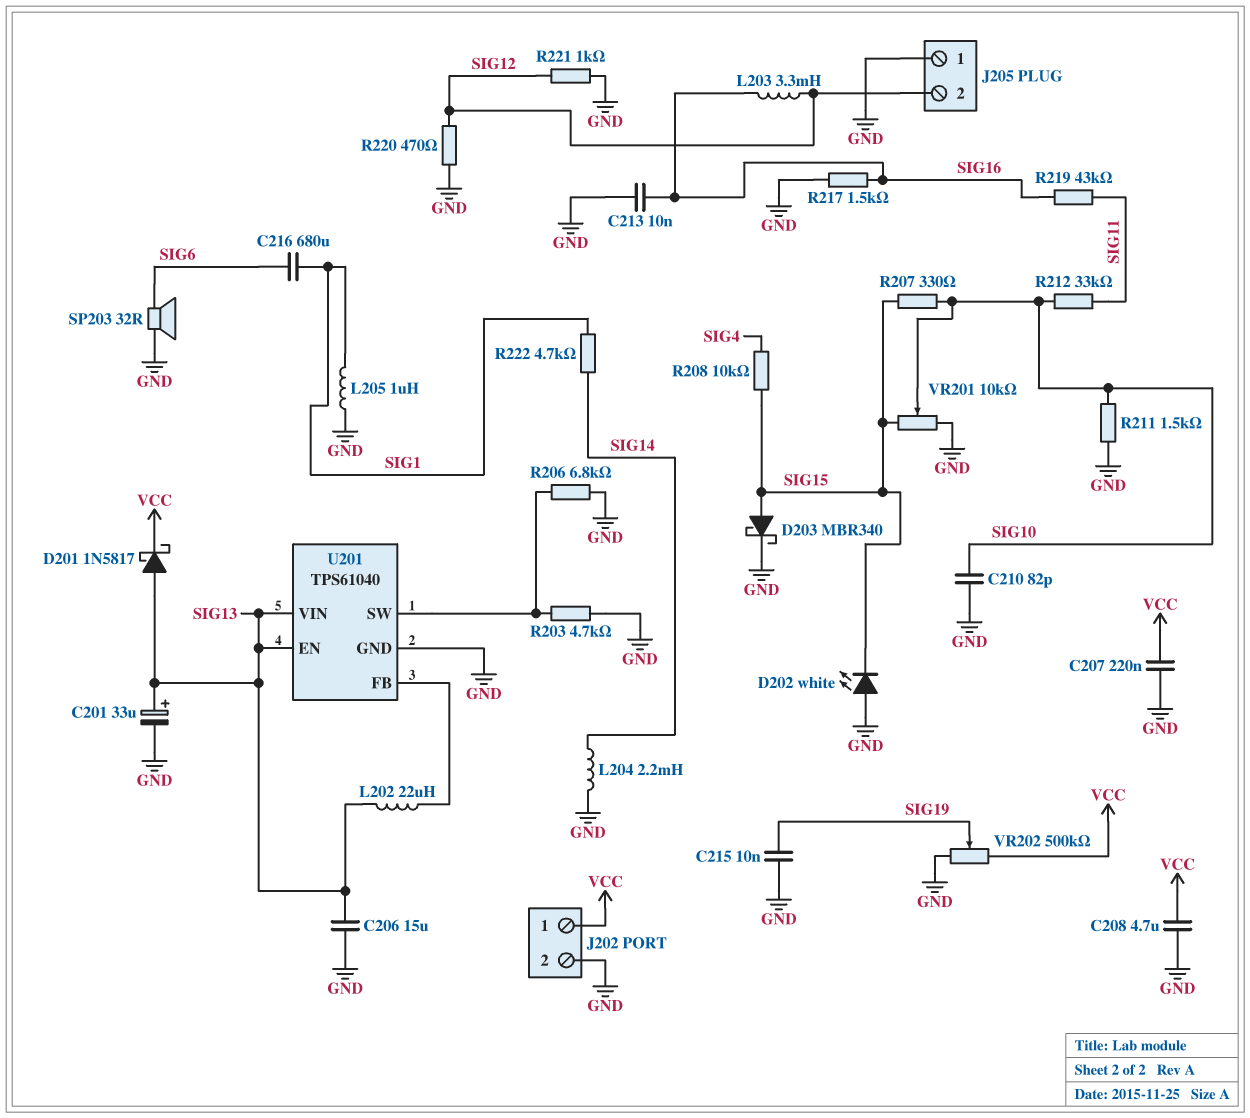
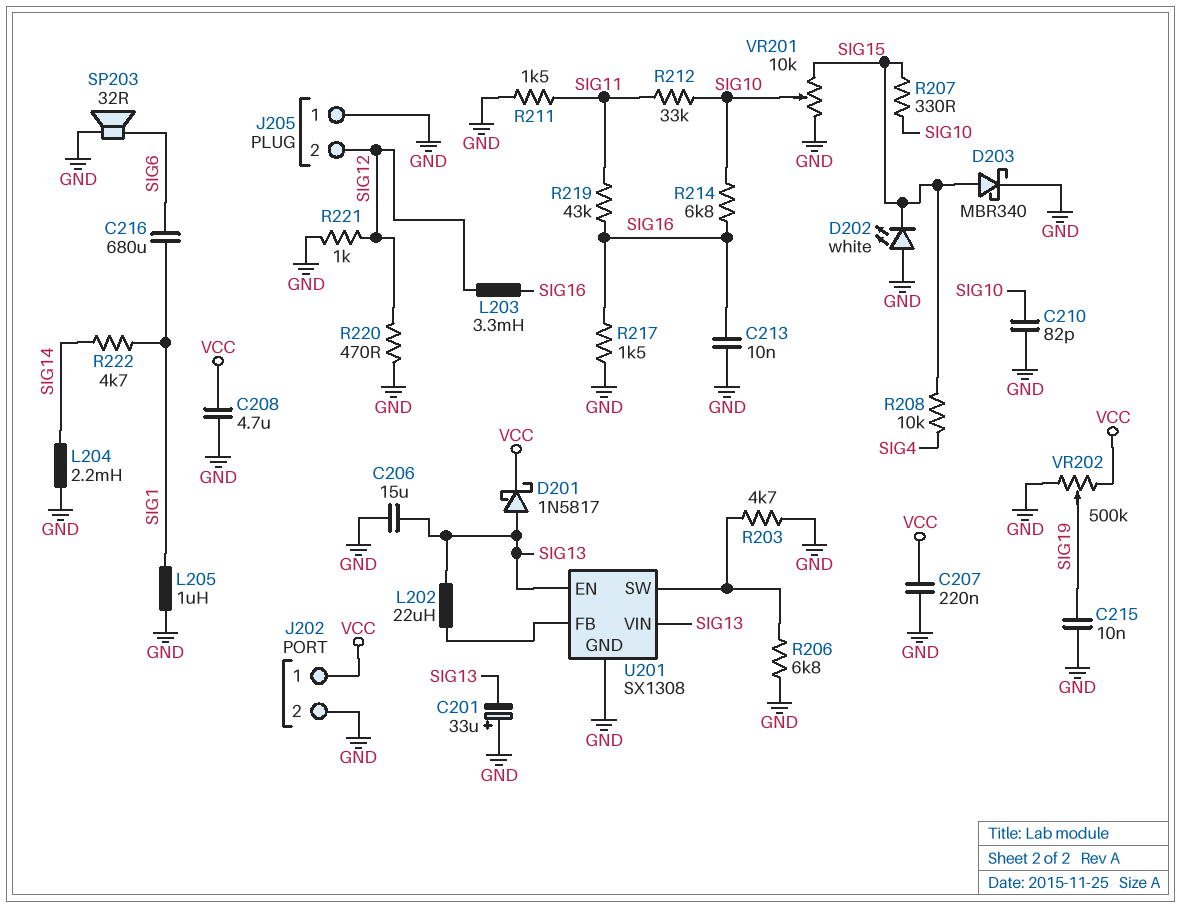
C201: 33uF (plus SIG13, minus GND) -> 33uF (plus GND, minus SIG13)
R211: 1.5k (GND, SIG10) -> 1.5k (GND, SIG11)
R214: none -> 6.8k (SIG10, SIG16)
U201: TPS61040 -> SX1308

